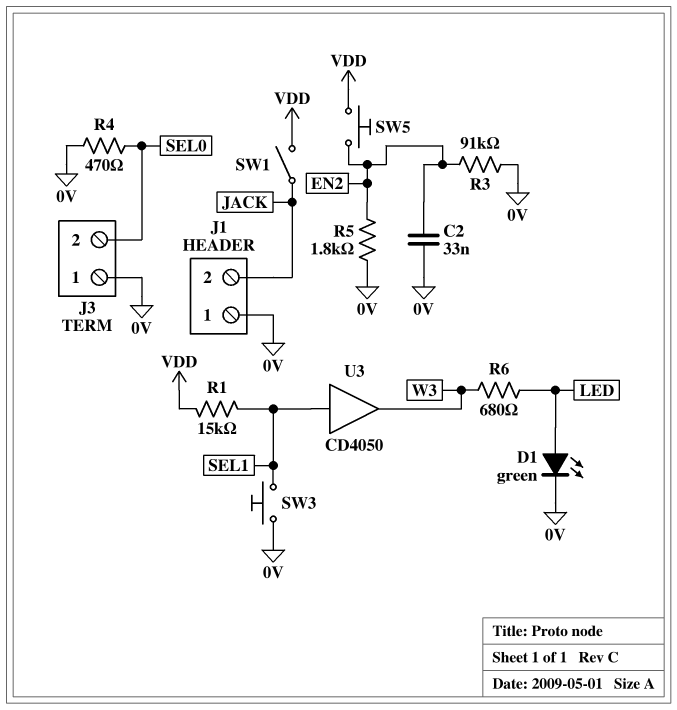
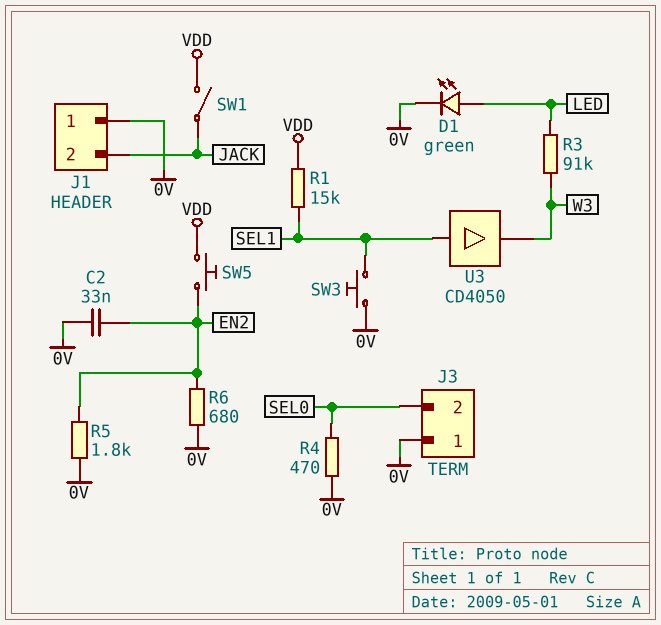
R3: 91k (0V, EN2) -> 91k (LED, W3)
R6: 680 (LED, W3) -> 680 (0V, EN2)

